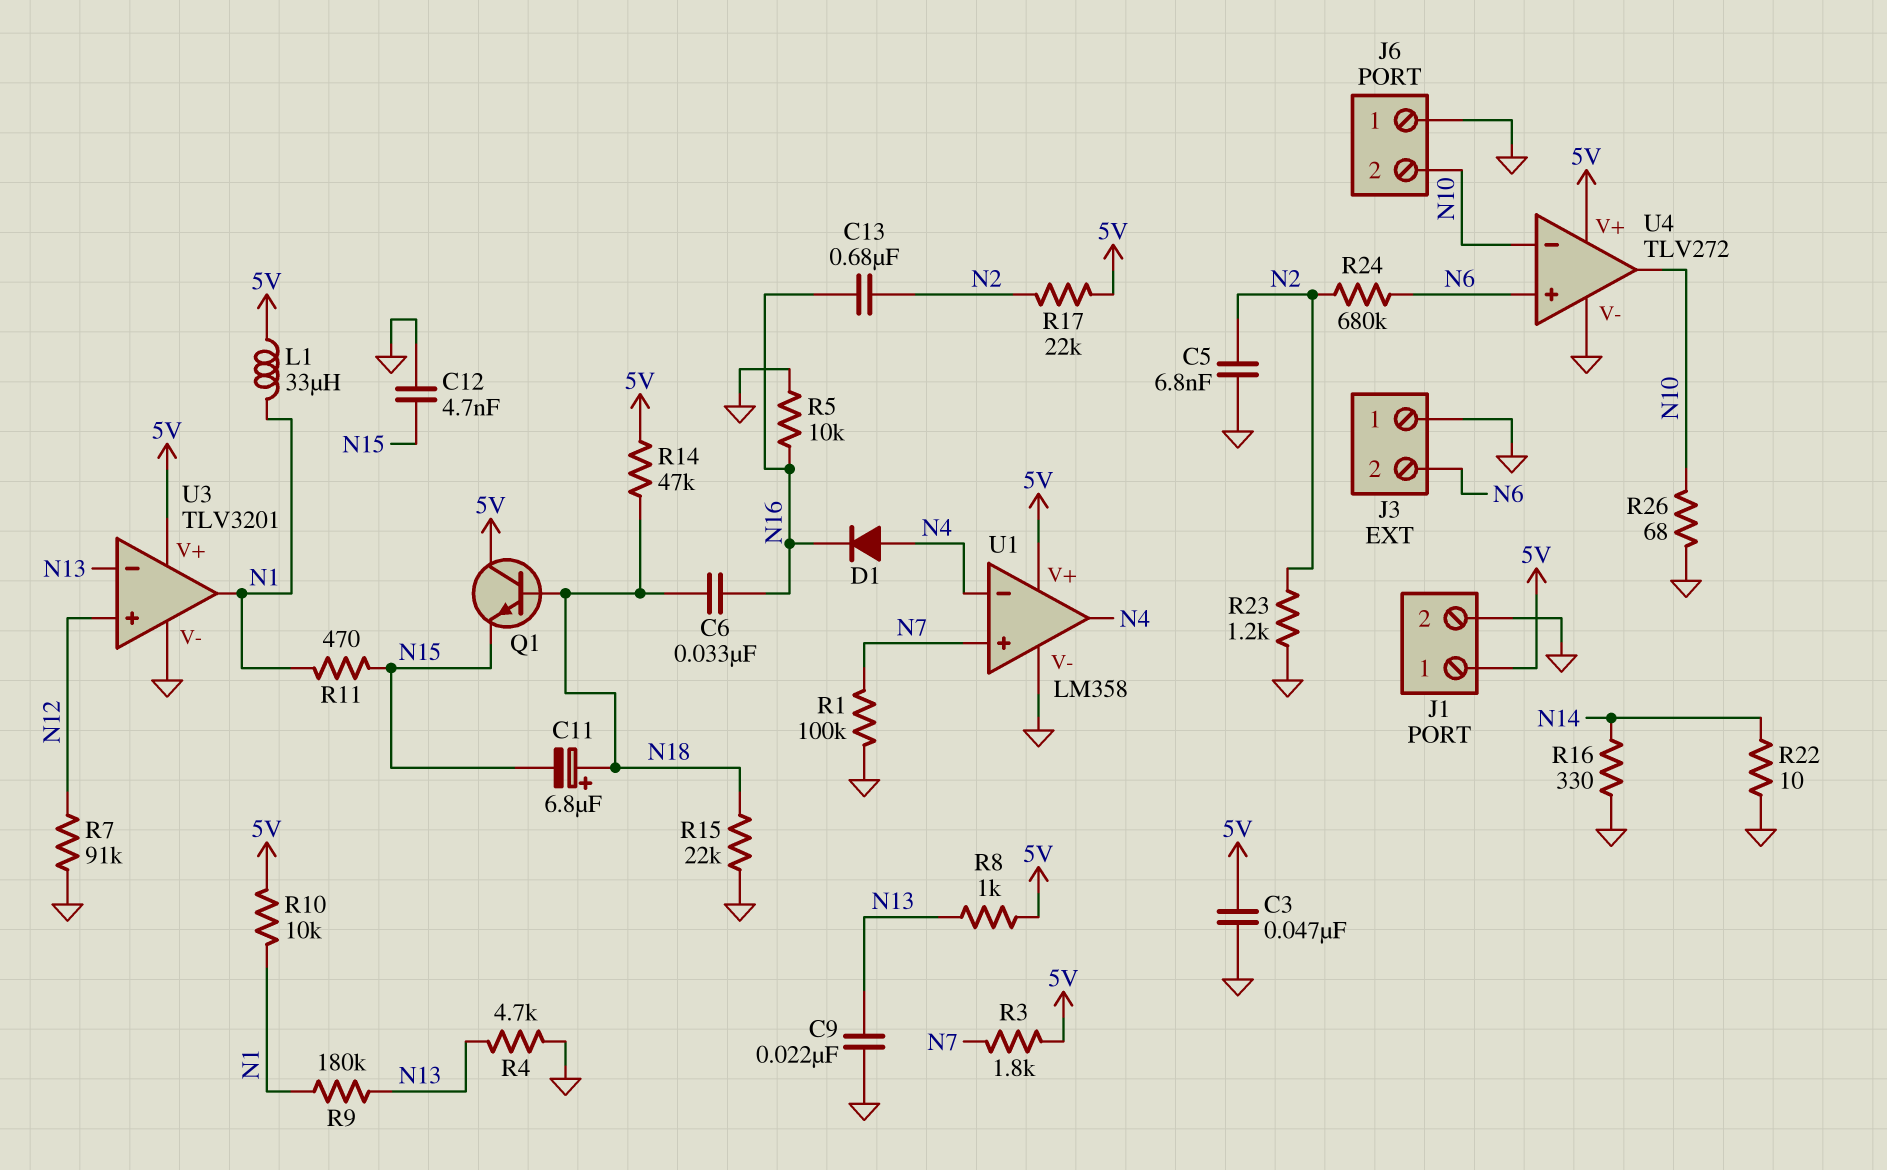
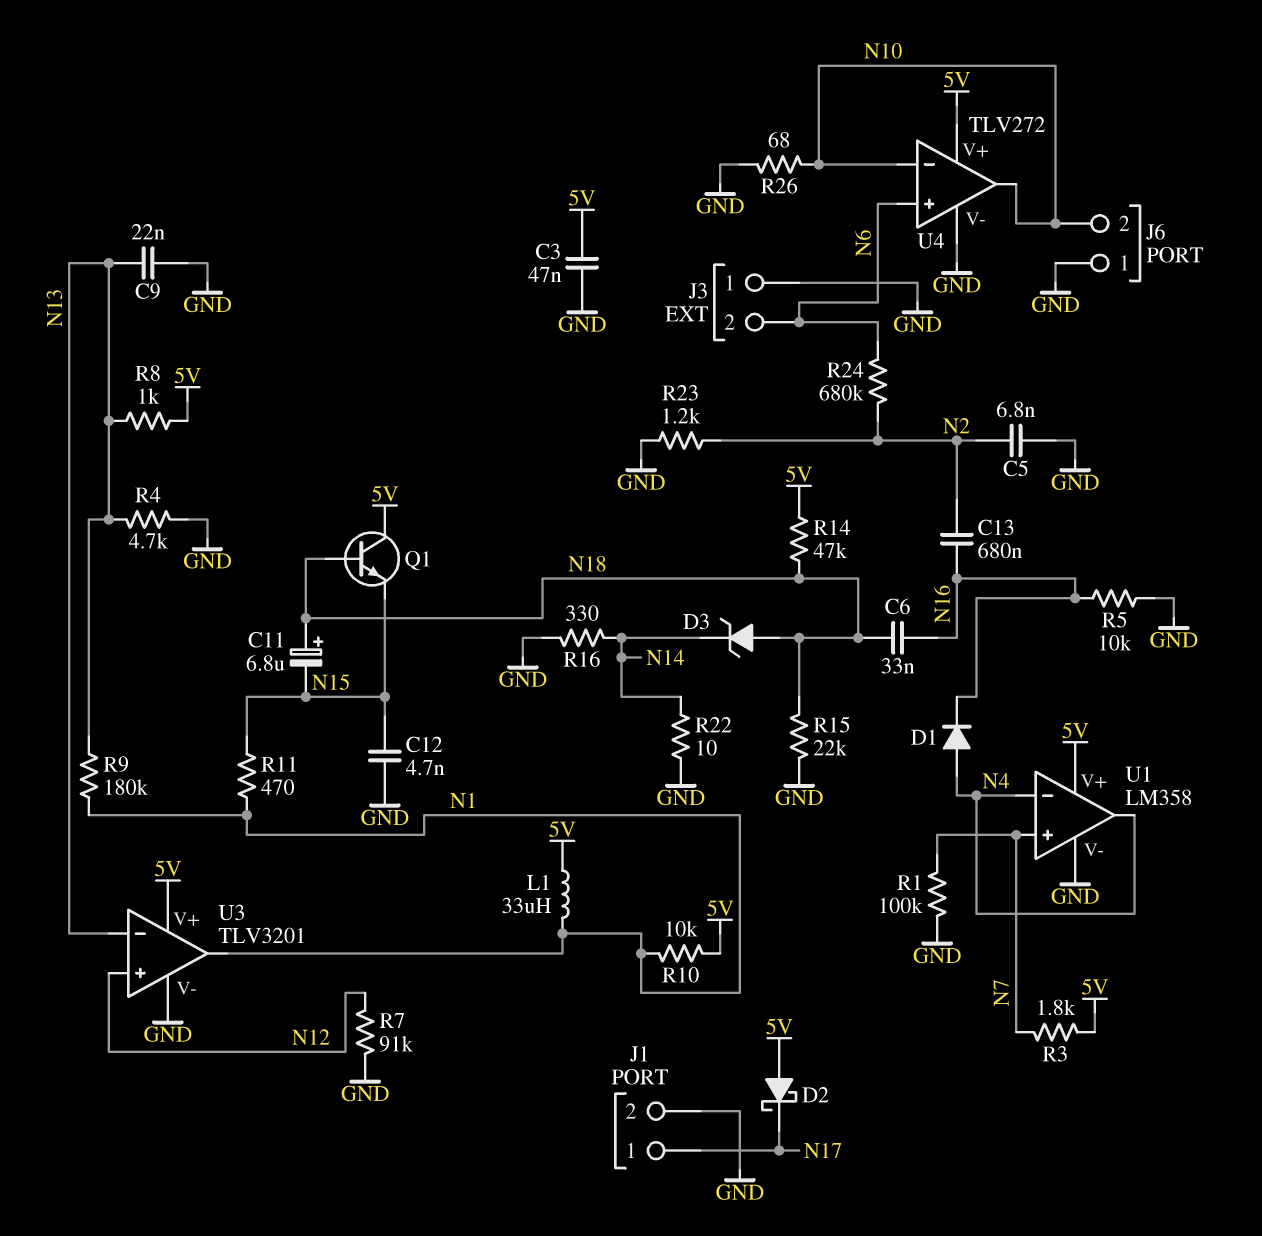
D2: none -> schottky (A 5V, K N17)
D3: none -> zener (A N18, K N14)
J1 pin 1: 5V -> N17
R17: 22k (5V, N2) -> none

